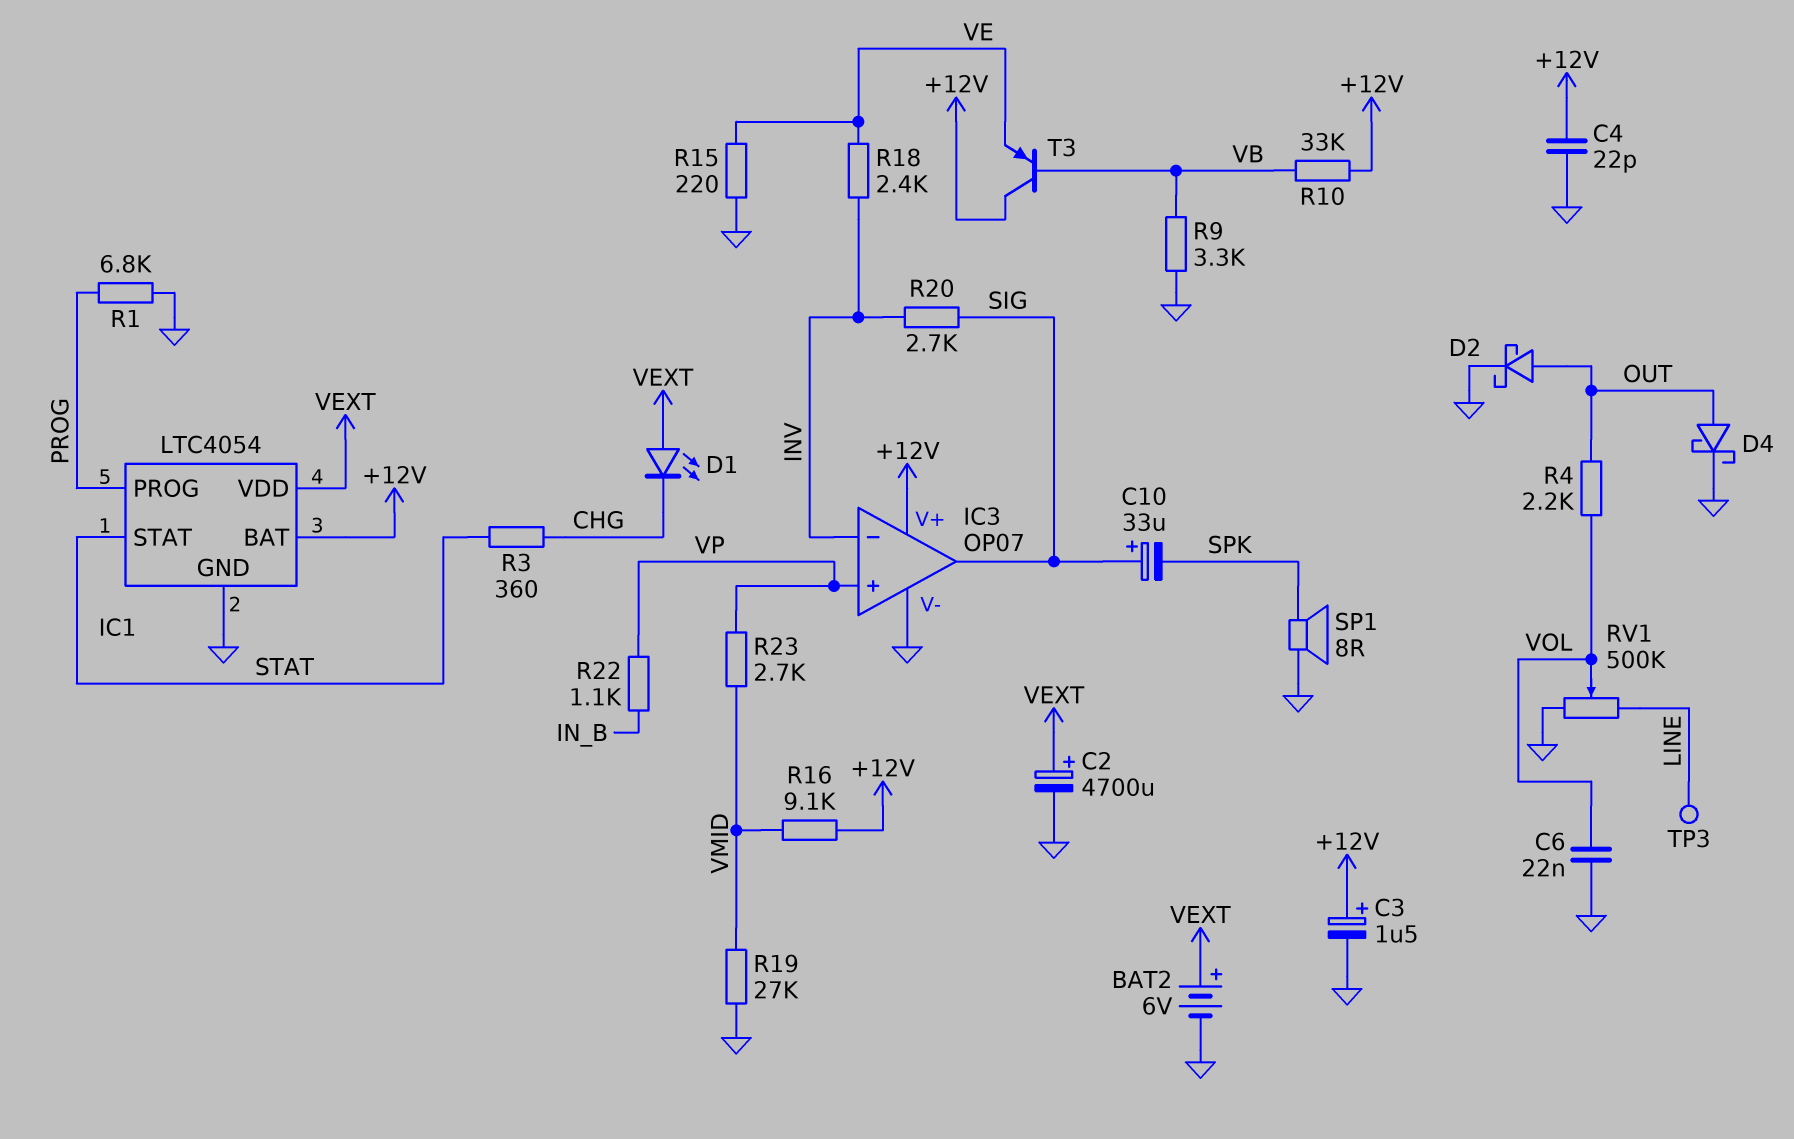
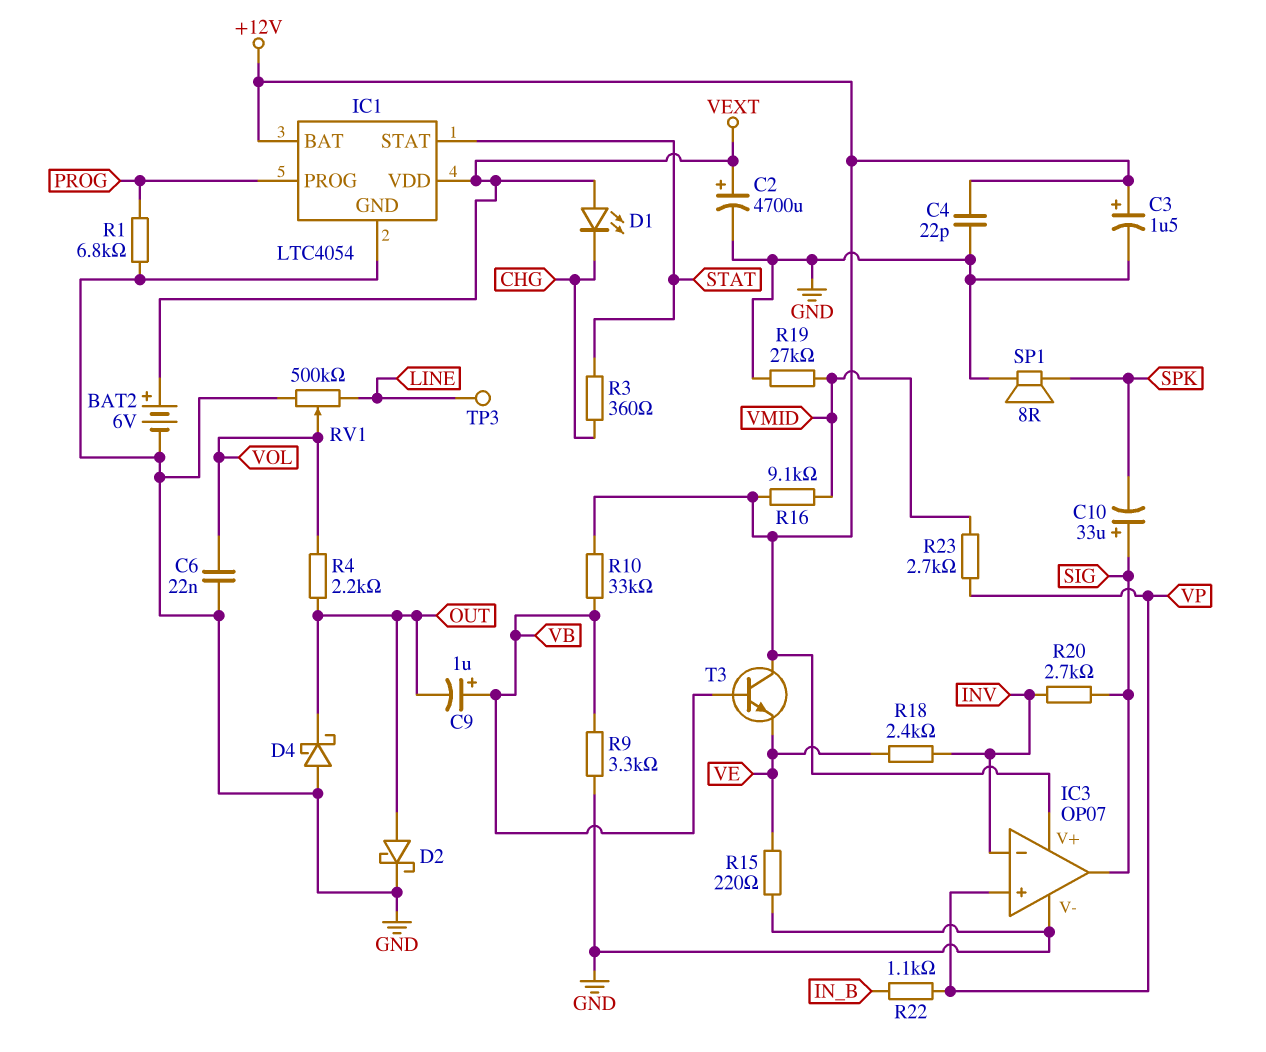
C9: none -> 1uF (plus VB, minus OUT)
D4: schottky (A OUT, K GND) -> schottky (A GND, K OUT)
T3: PNP (B VB, C +12V, E VE) -> NPN (B VB, C +12V, E VE)

